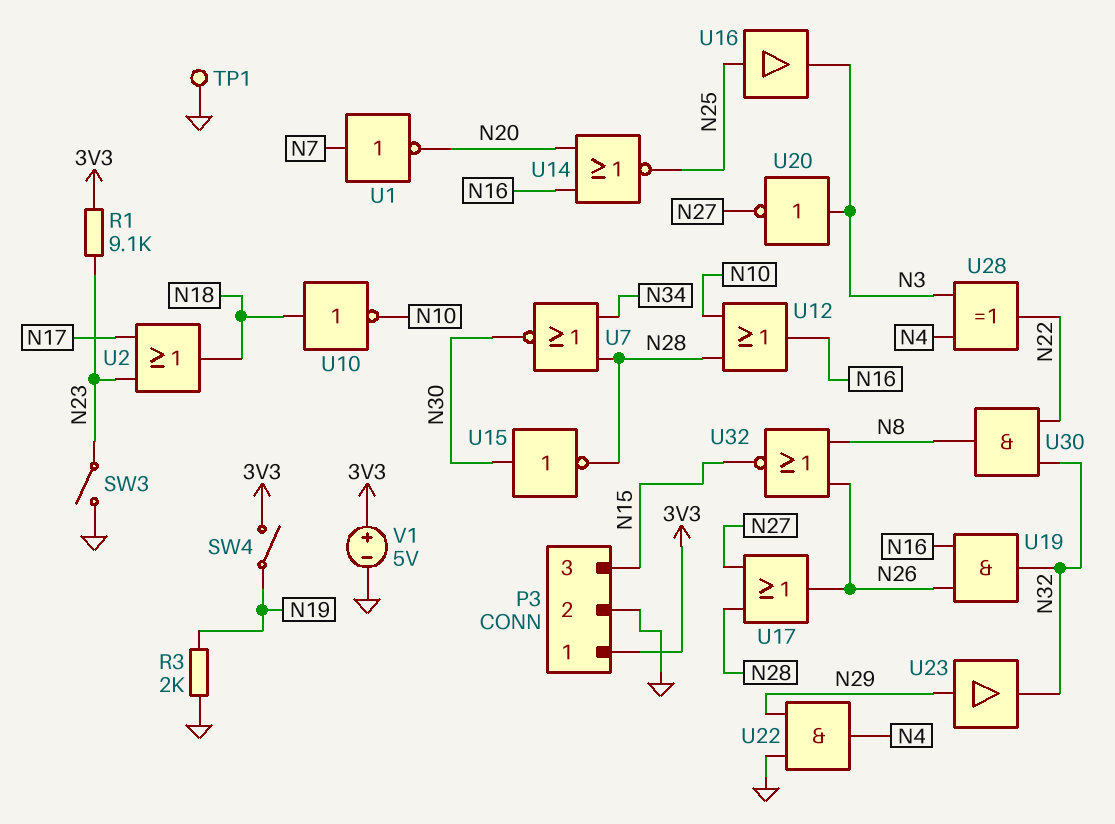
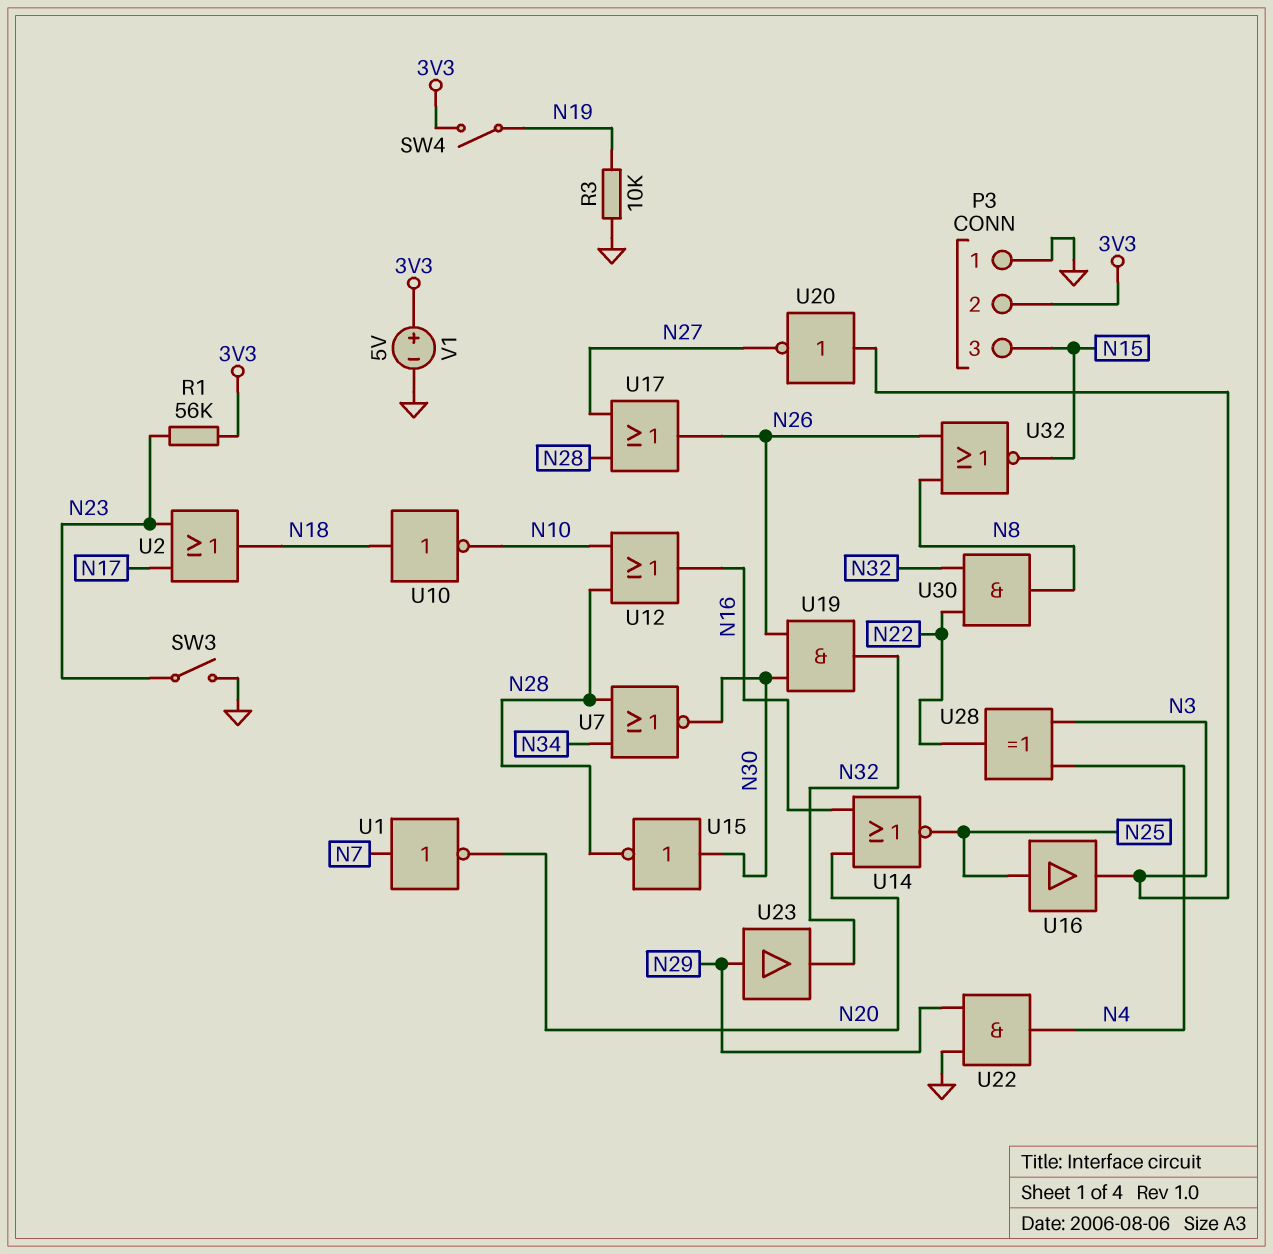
P3 pin 1: 3V3 -> GND
P3 pin 2: GND -> 3V3
R1: 9.1k (3V3, N23) -> 56k (3V3, N23)
R3: 2k (GND, N19) -> 10k (GND, N19)
TP1: test point (GND) -> none
U19: AND (in N16, in N26, out N32) -> AND (in N26, in N30, out N32)

